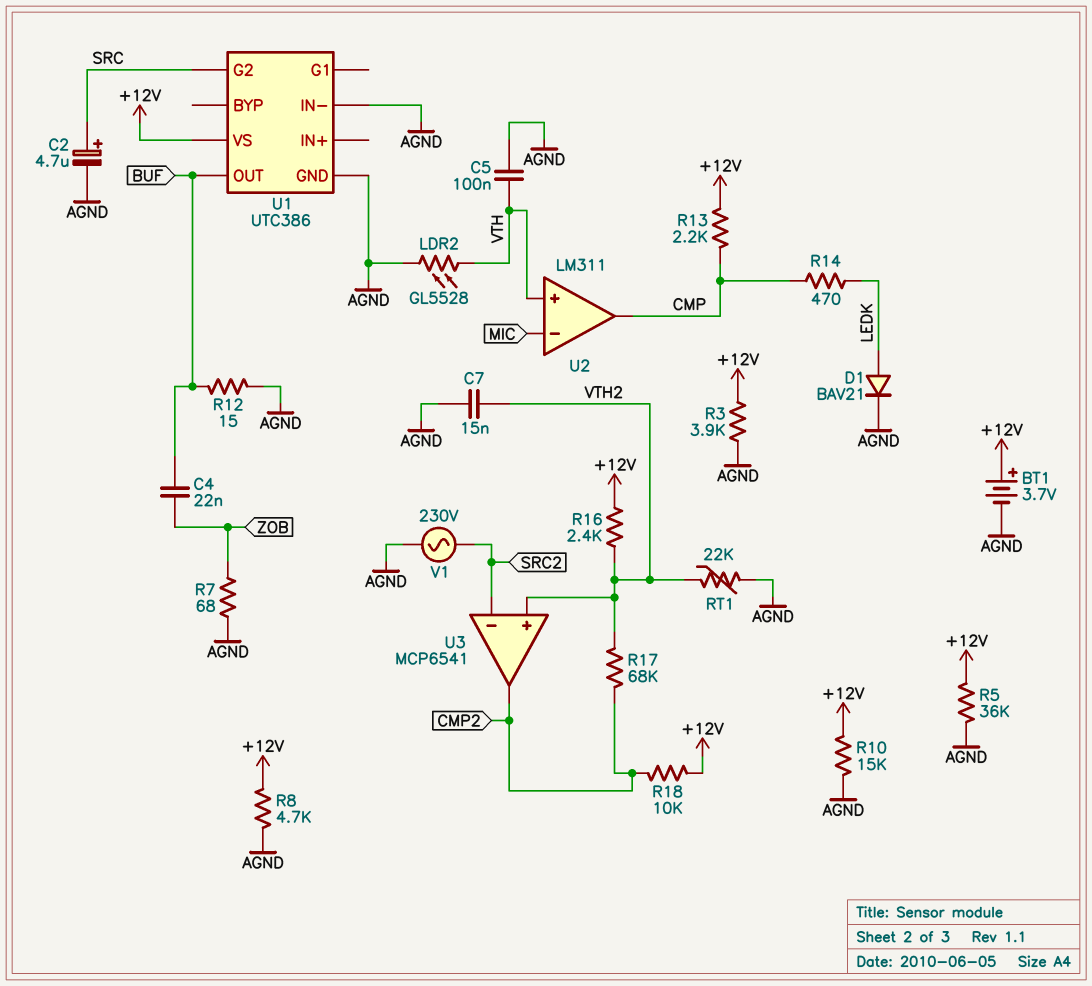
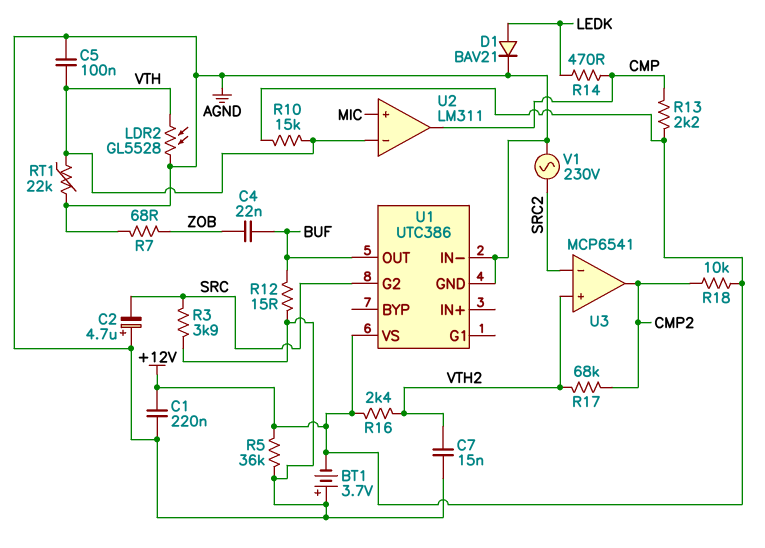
BT1: 3.7V (plus +12V, minus AGND) -> 3.7V (plus AGND, minus +12V)
C1: none -> 220nF (+12V, AGND)
C2: 4.7uF (plus SRC, minus AGND) -> 4.7uF (plus AGND, minus SRC)
R3: 3.9k (+12V, AGND) -> 3.9k (AGND, SRC)
R8: 4.7k (+12V, AGND) -> none
R10: 15k (+12V, AGND) -> 15k (+12V, VTH)
RT1: 22k (AGND, VTH2) -> 22k (AGND, VTH)
U2 pin in+: VTH -> MIC
U2 pin in-: MIC -> VTH

